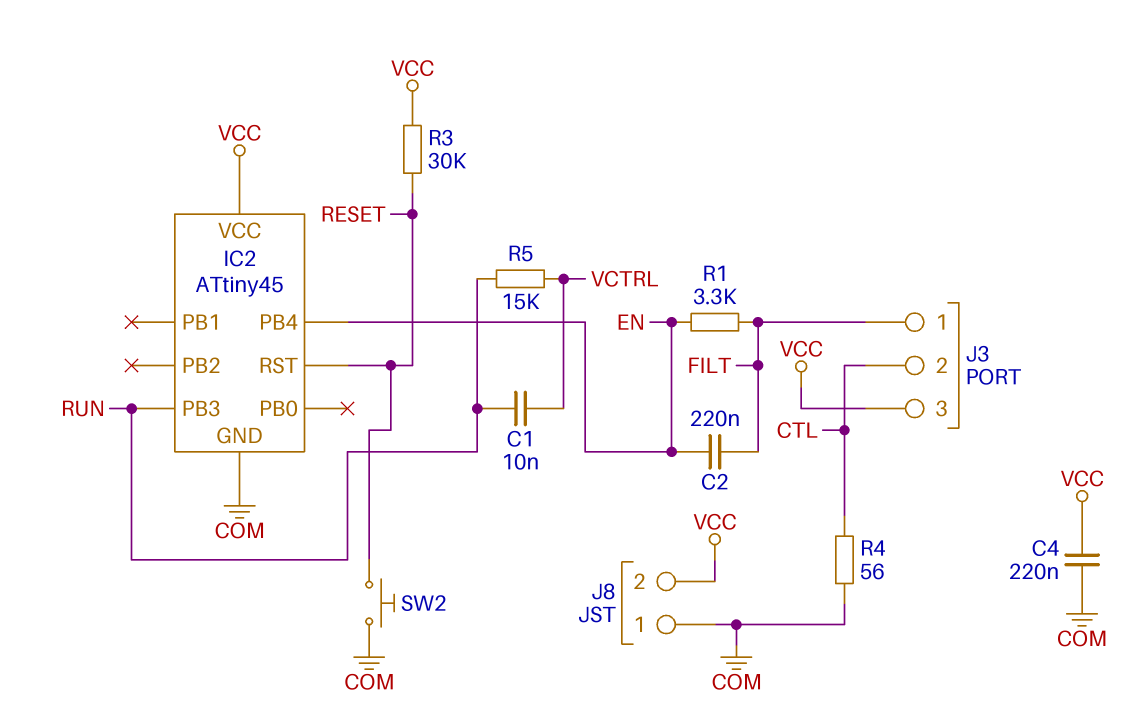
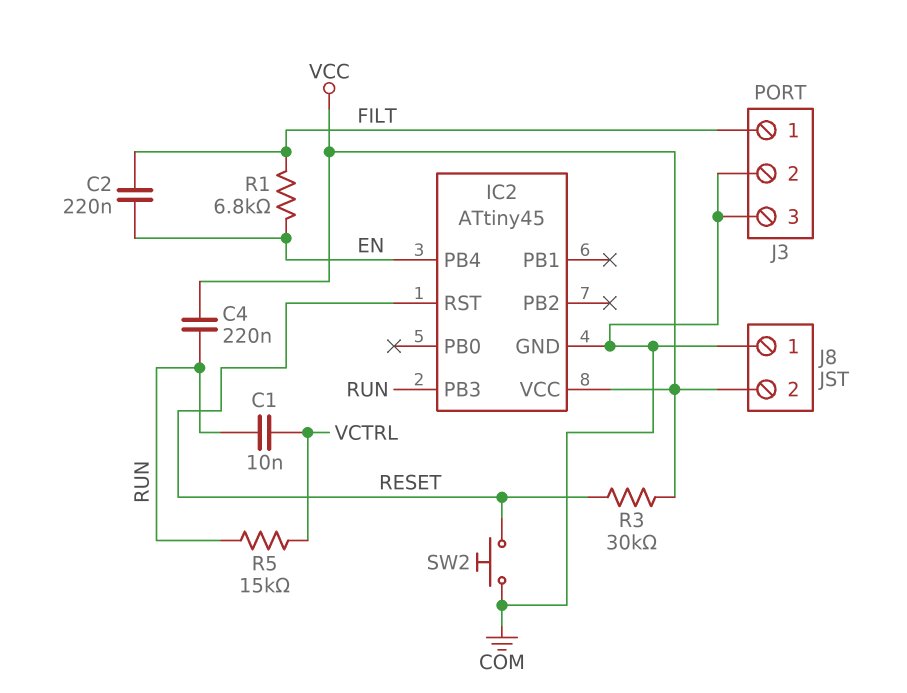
C4: 220nF (COM, VCC) -> 220nF (RUN, VCC)
J3 pin 2: CTL -> COM
J3 pin 3: VCC -> COM
R1: 3.3k (EN, FILT) -> 6.8k (EN, FILT)
R4: 56 (COM, CTL) -> none

